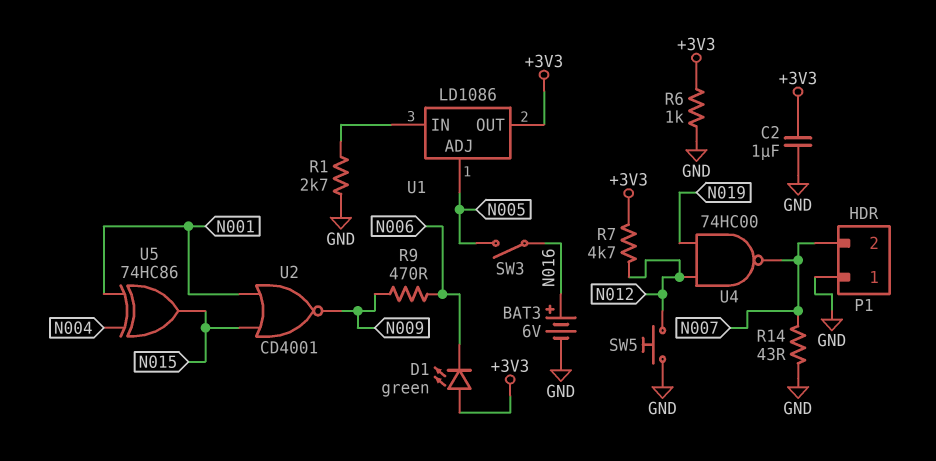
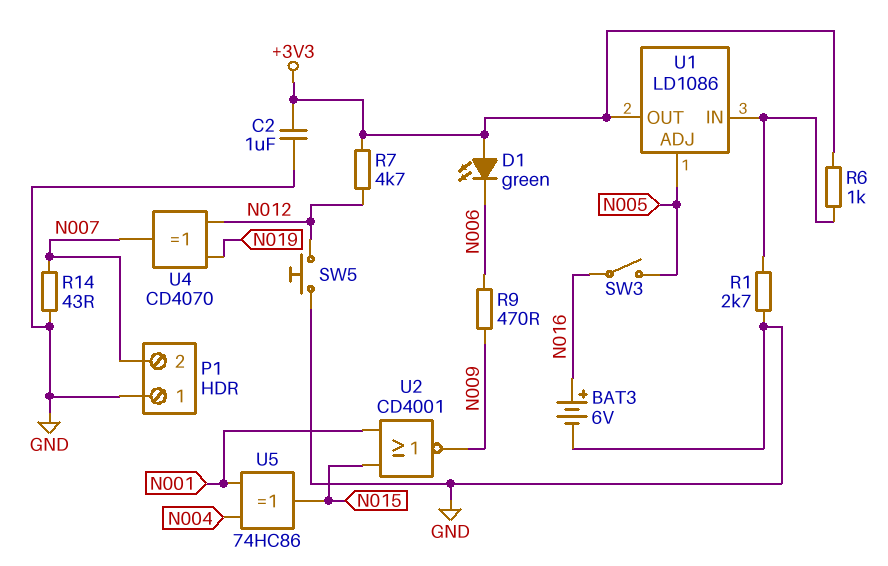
R6: 1k (+3V3, GND) -> 1k (+3V3, U1/IN)
U4: NAND 74HC00 (in N012, in N019, out N007) -> XOR CD4070 (in N012, in N019, out N007)

